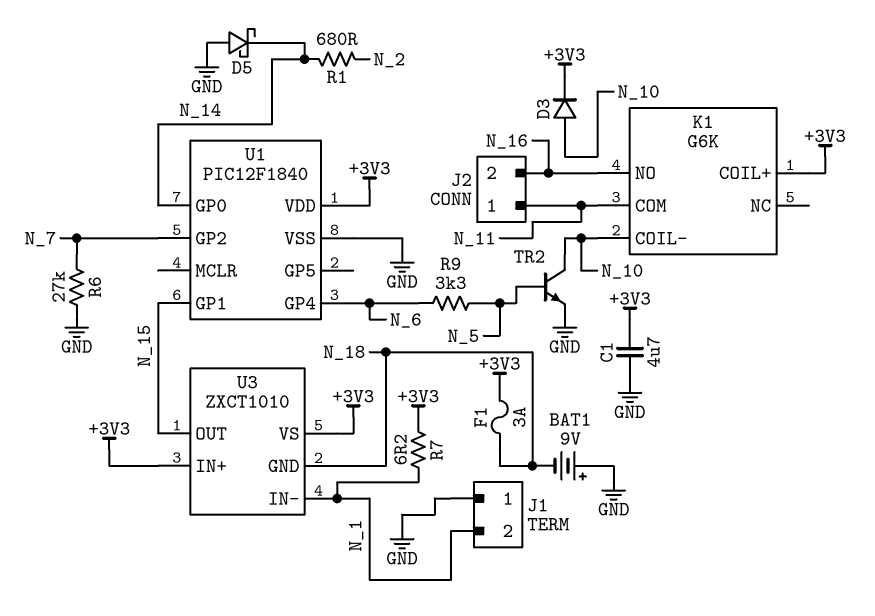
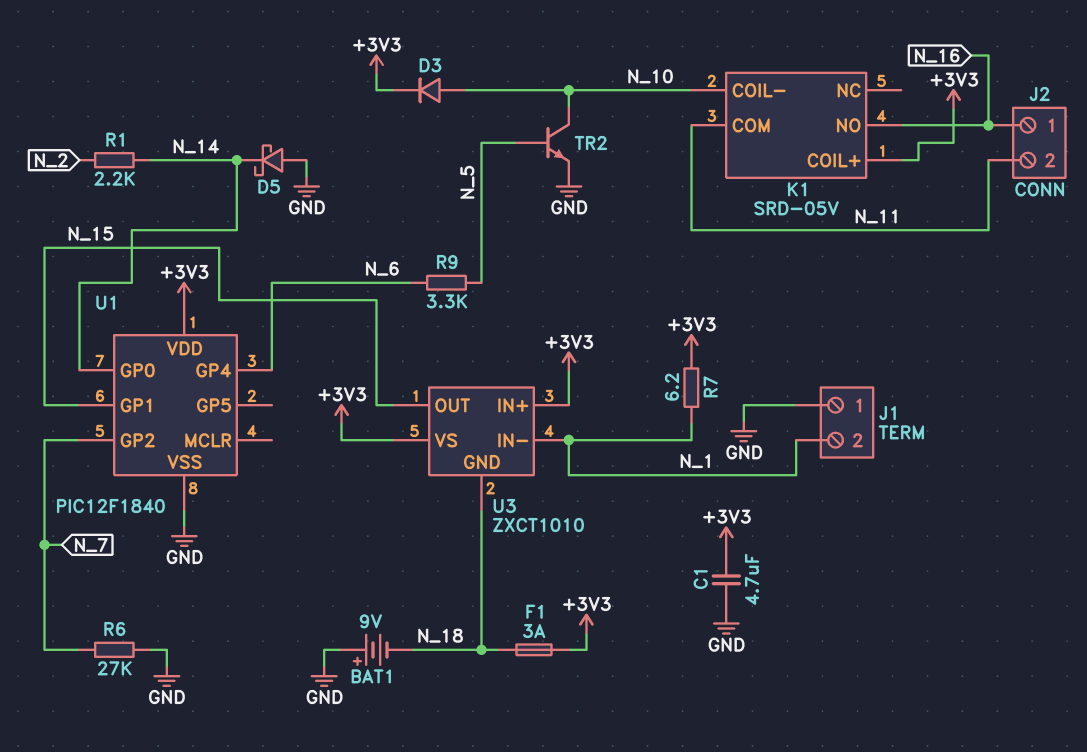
J2 pin 1: N_11 -> N_16
J2 pin 2: N_16 -> N_11
K1: G6K -> SRD-05V
R1: 680 (N_2, N_14) -> 2.2k (N_2, N_14)

